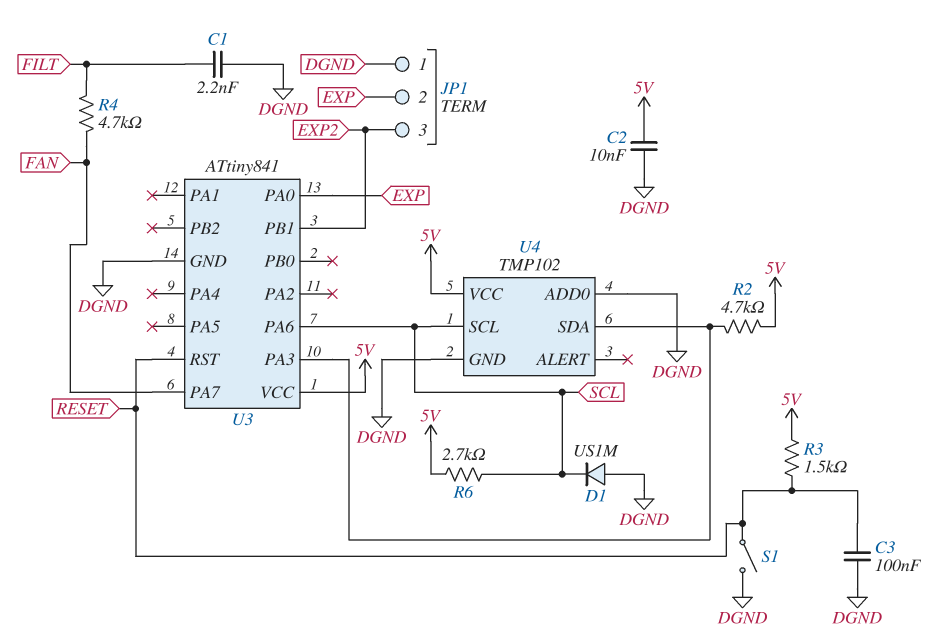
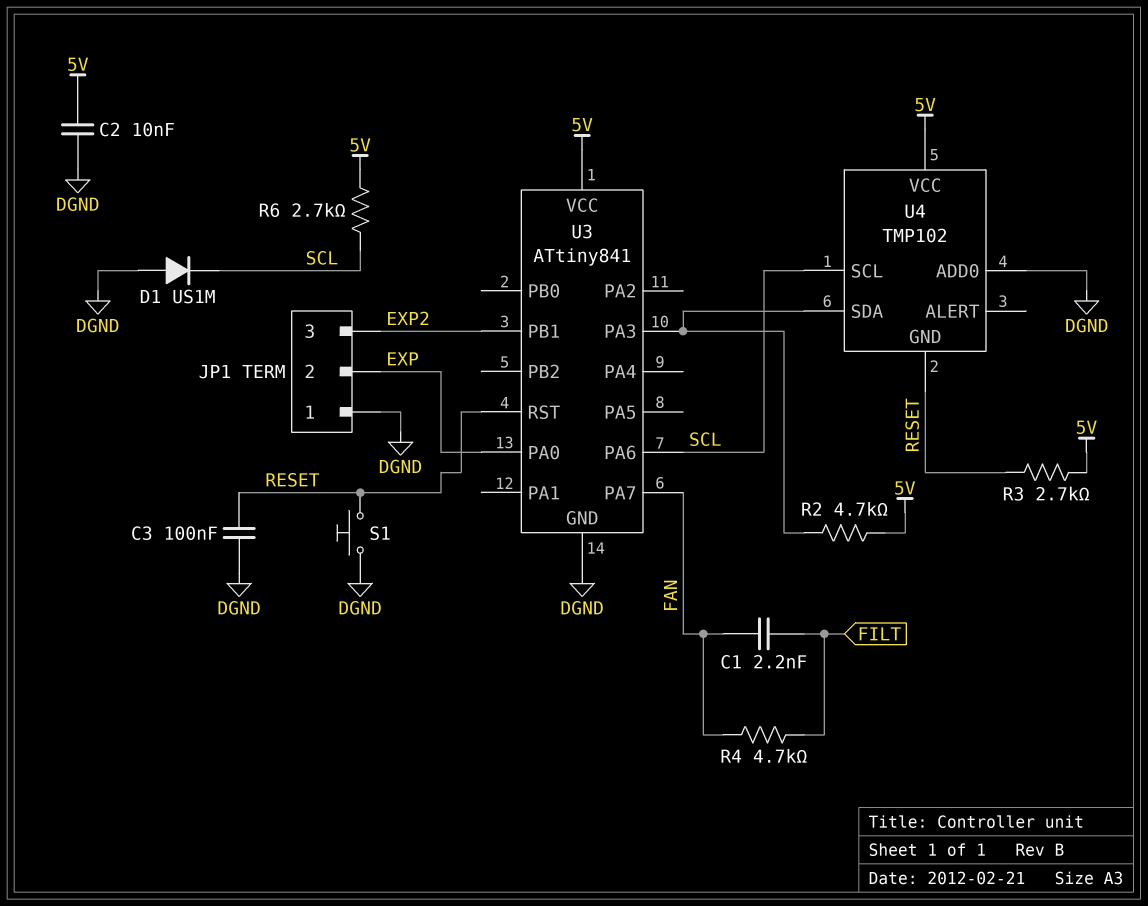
C1: 2.2nF (DGND, FILT) -> 2.2nF (FAN, FILT)
R3: 1.5k (5V, RESET) -> 2.7k (5V, RESET)
S1: switch (DGND, RESET) -> button (DGND, RESET)
U4 pin GND: DGND -> RESET

